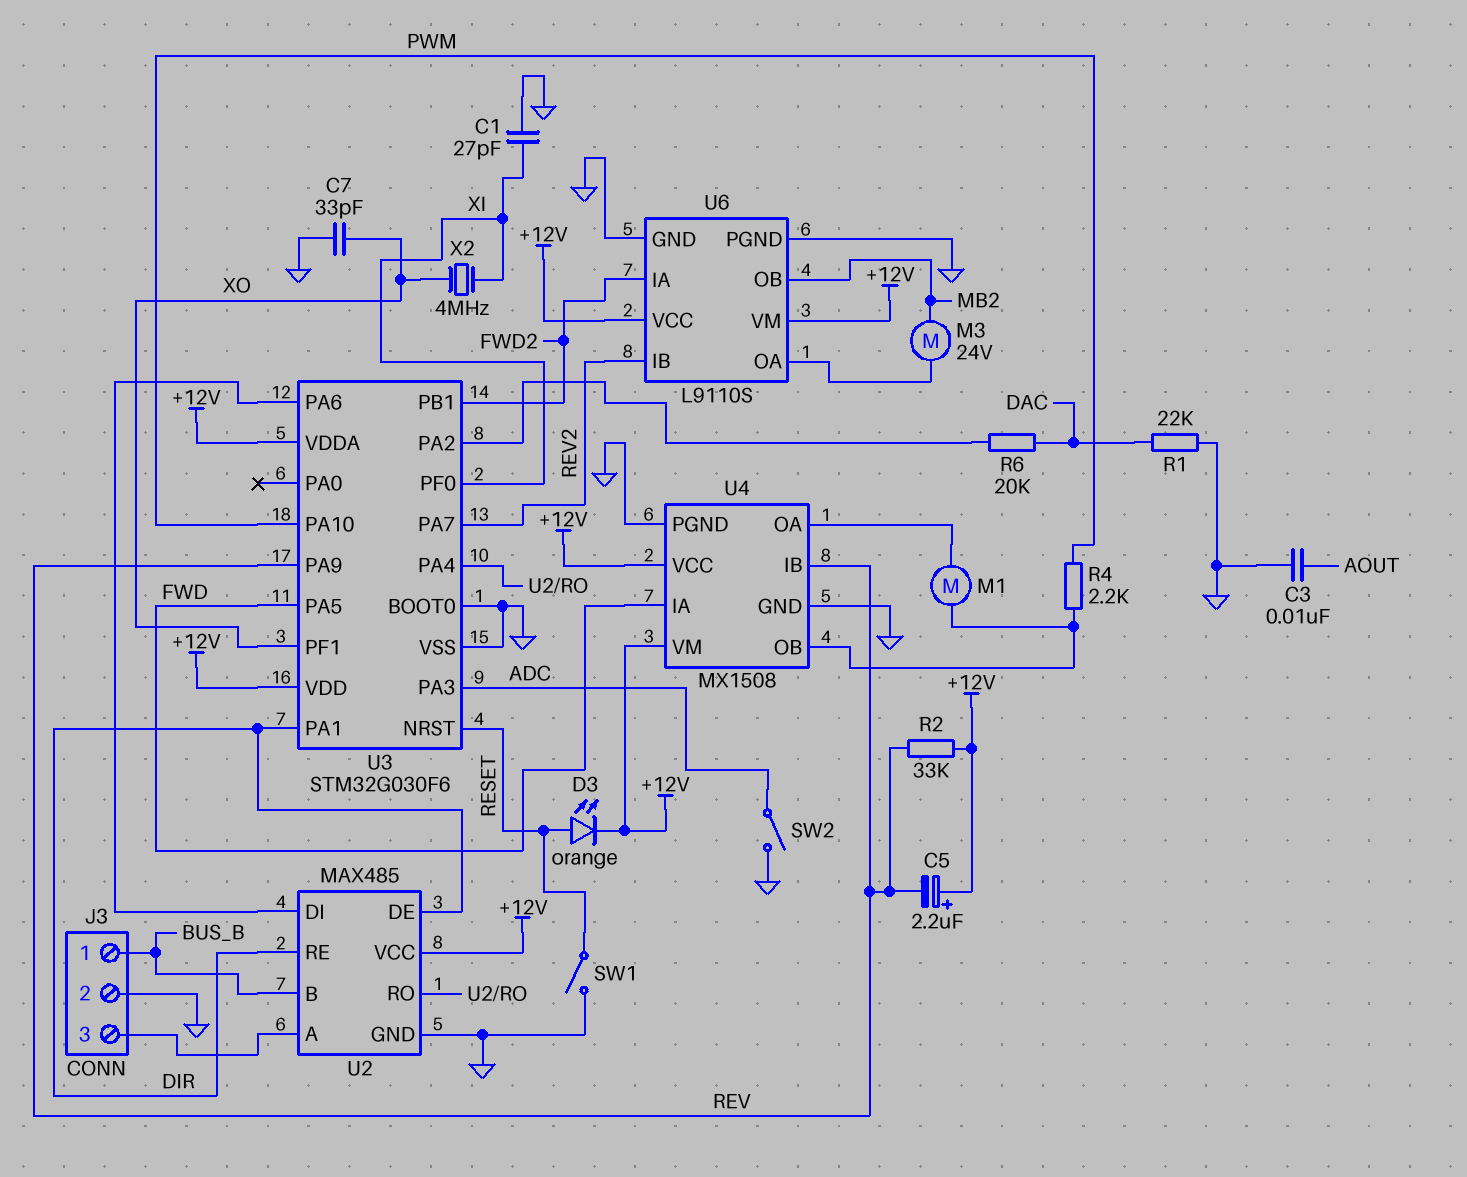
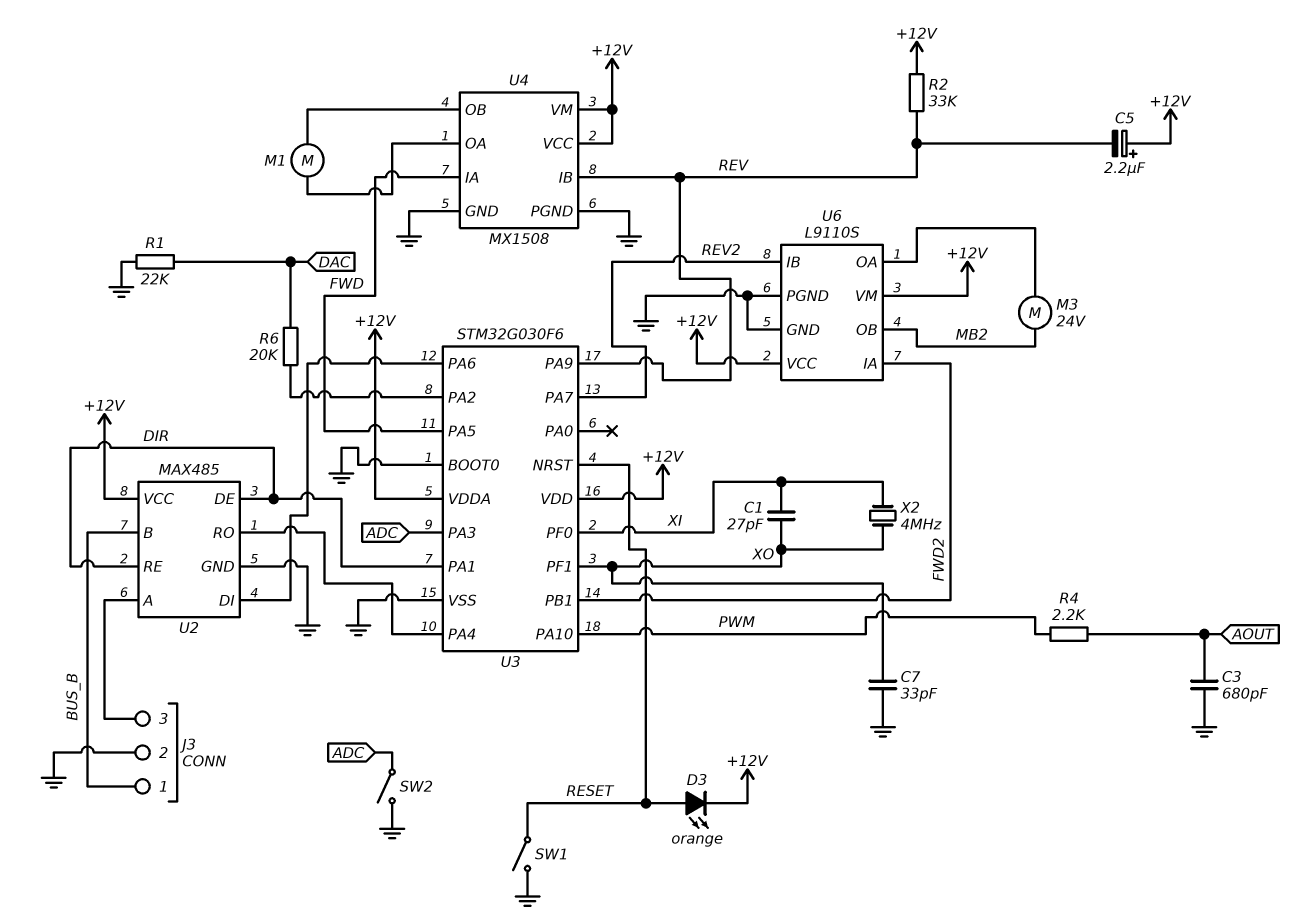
C1: 27pF (GND, XI) -> 27pF (XI, XO)
C3: 10nF (AOUT, GND) -> 680pF (AOUT, GND)
R4: 2.2k (PWM, U4/OB) -> 2.2k (AOUT, PWM)

